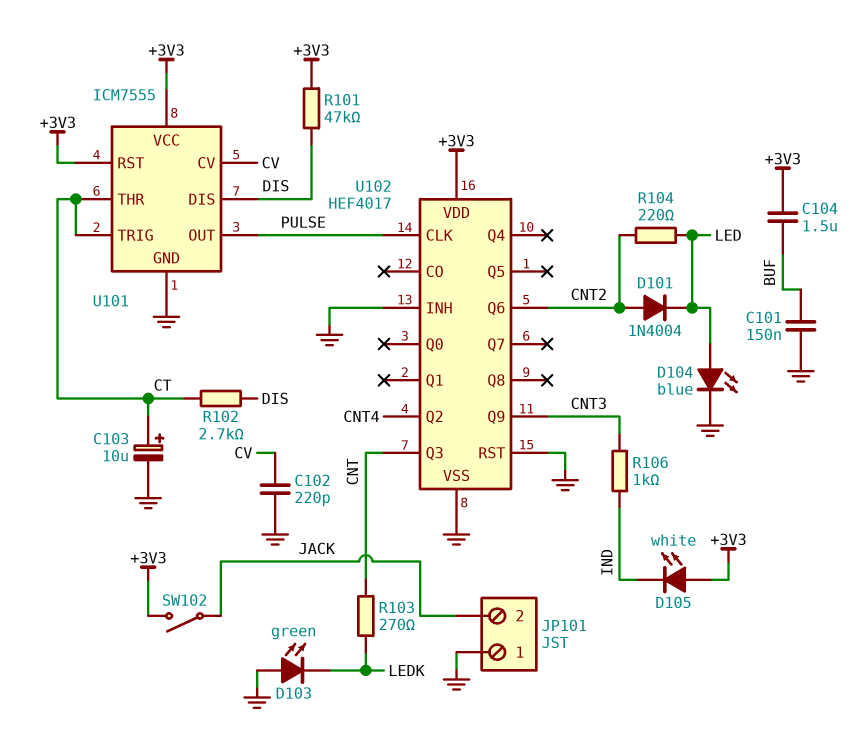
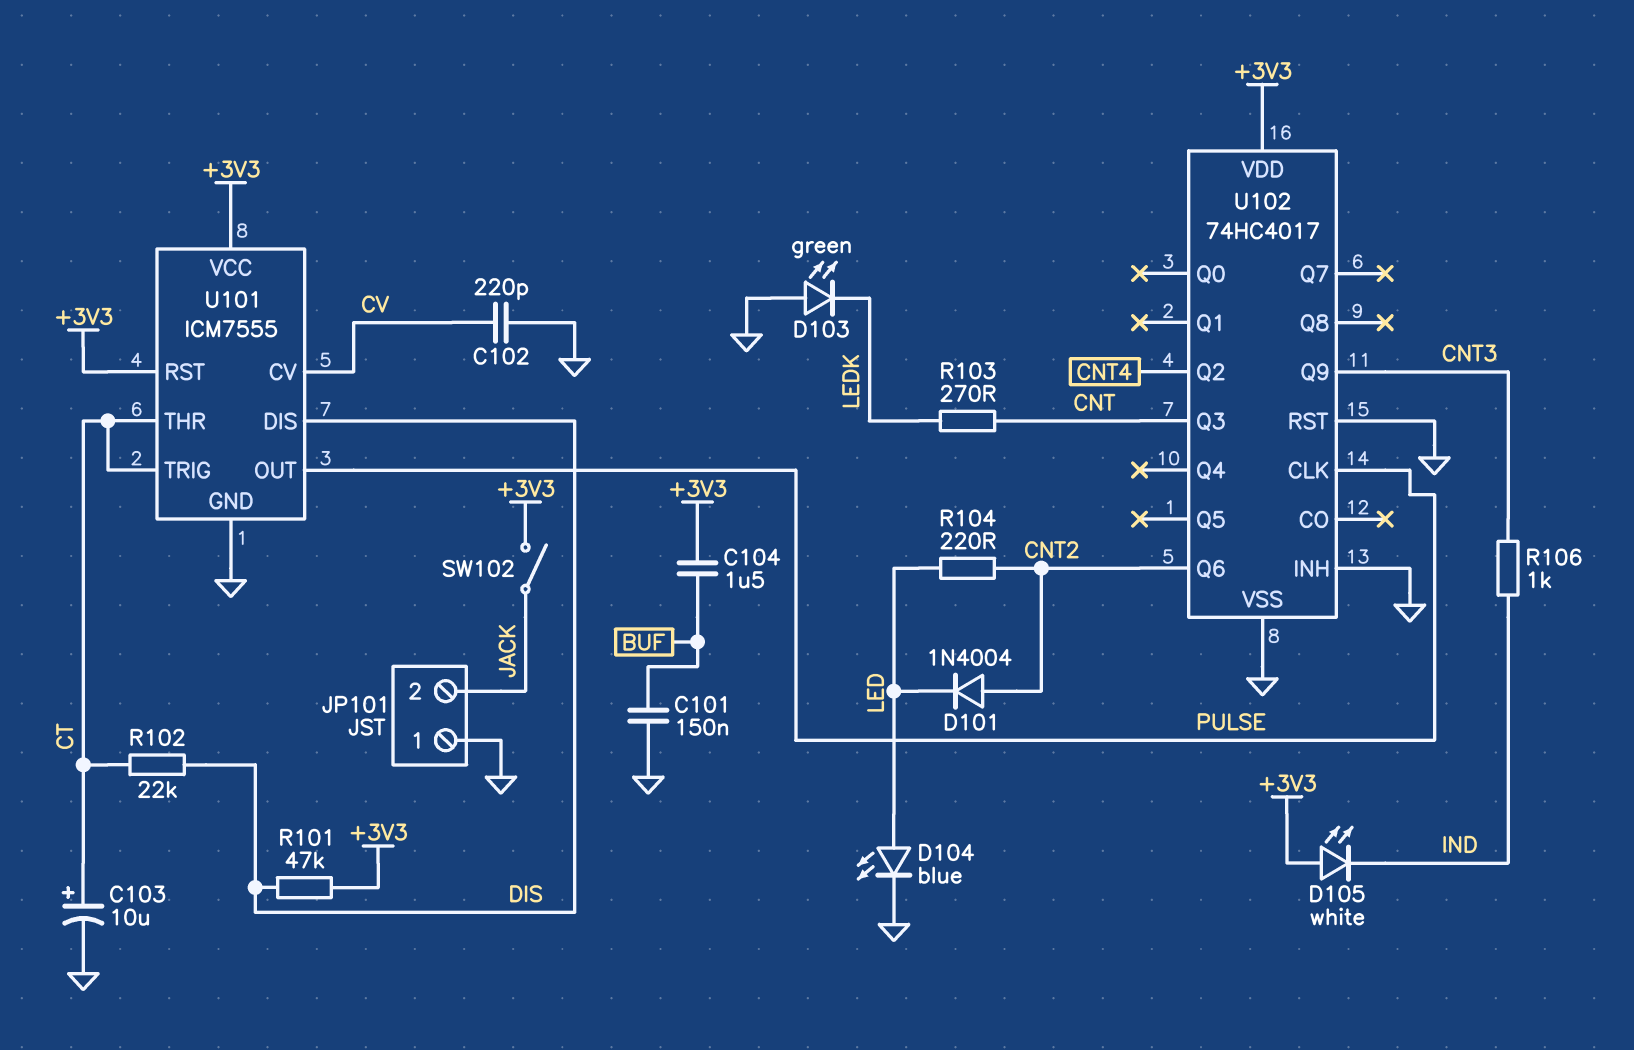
R102: 2.7k (CT, DIS) -> 22k (CT, DIS)
U102: HEF4017 -> 74HC4017

